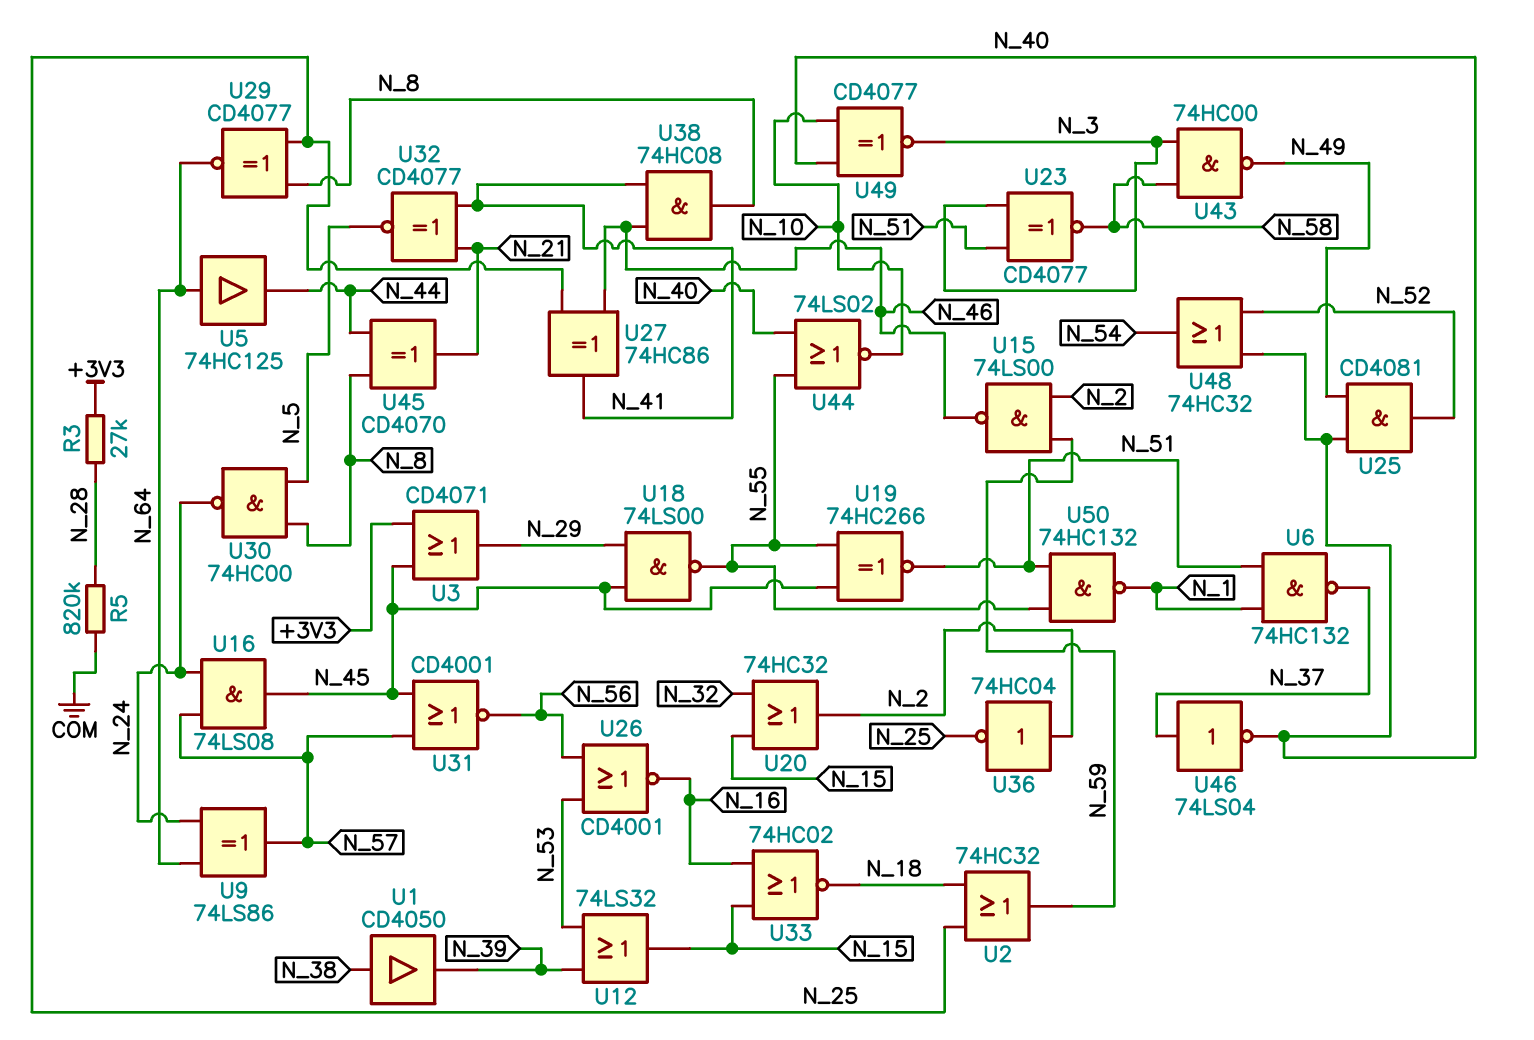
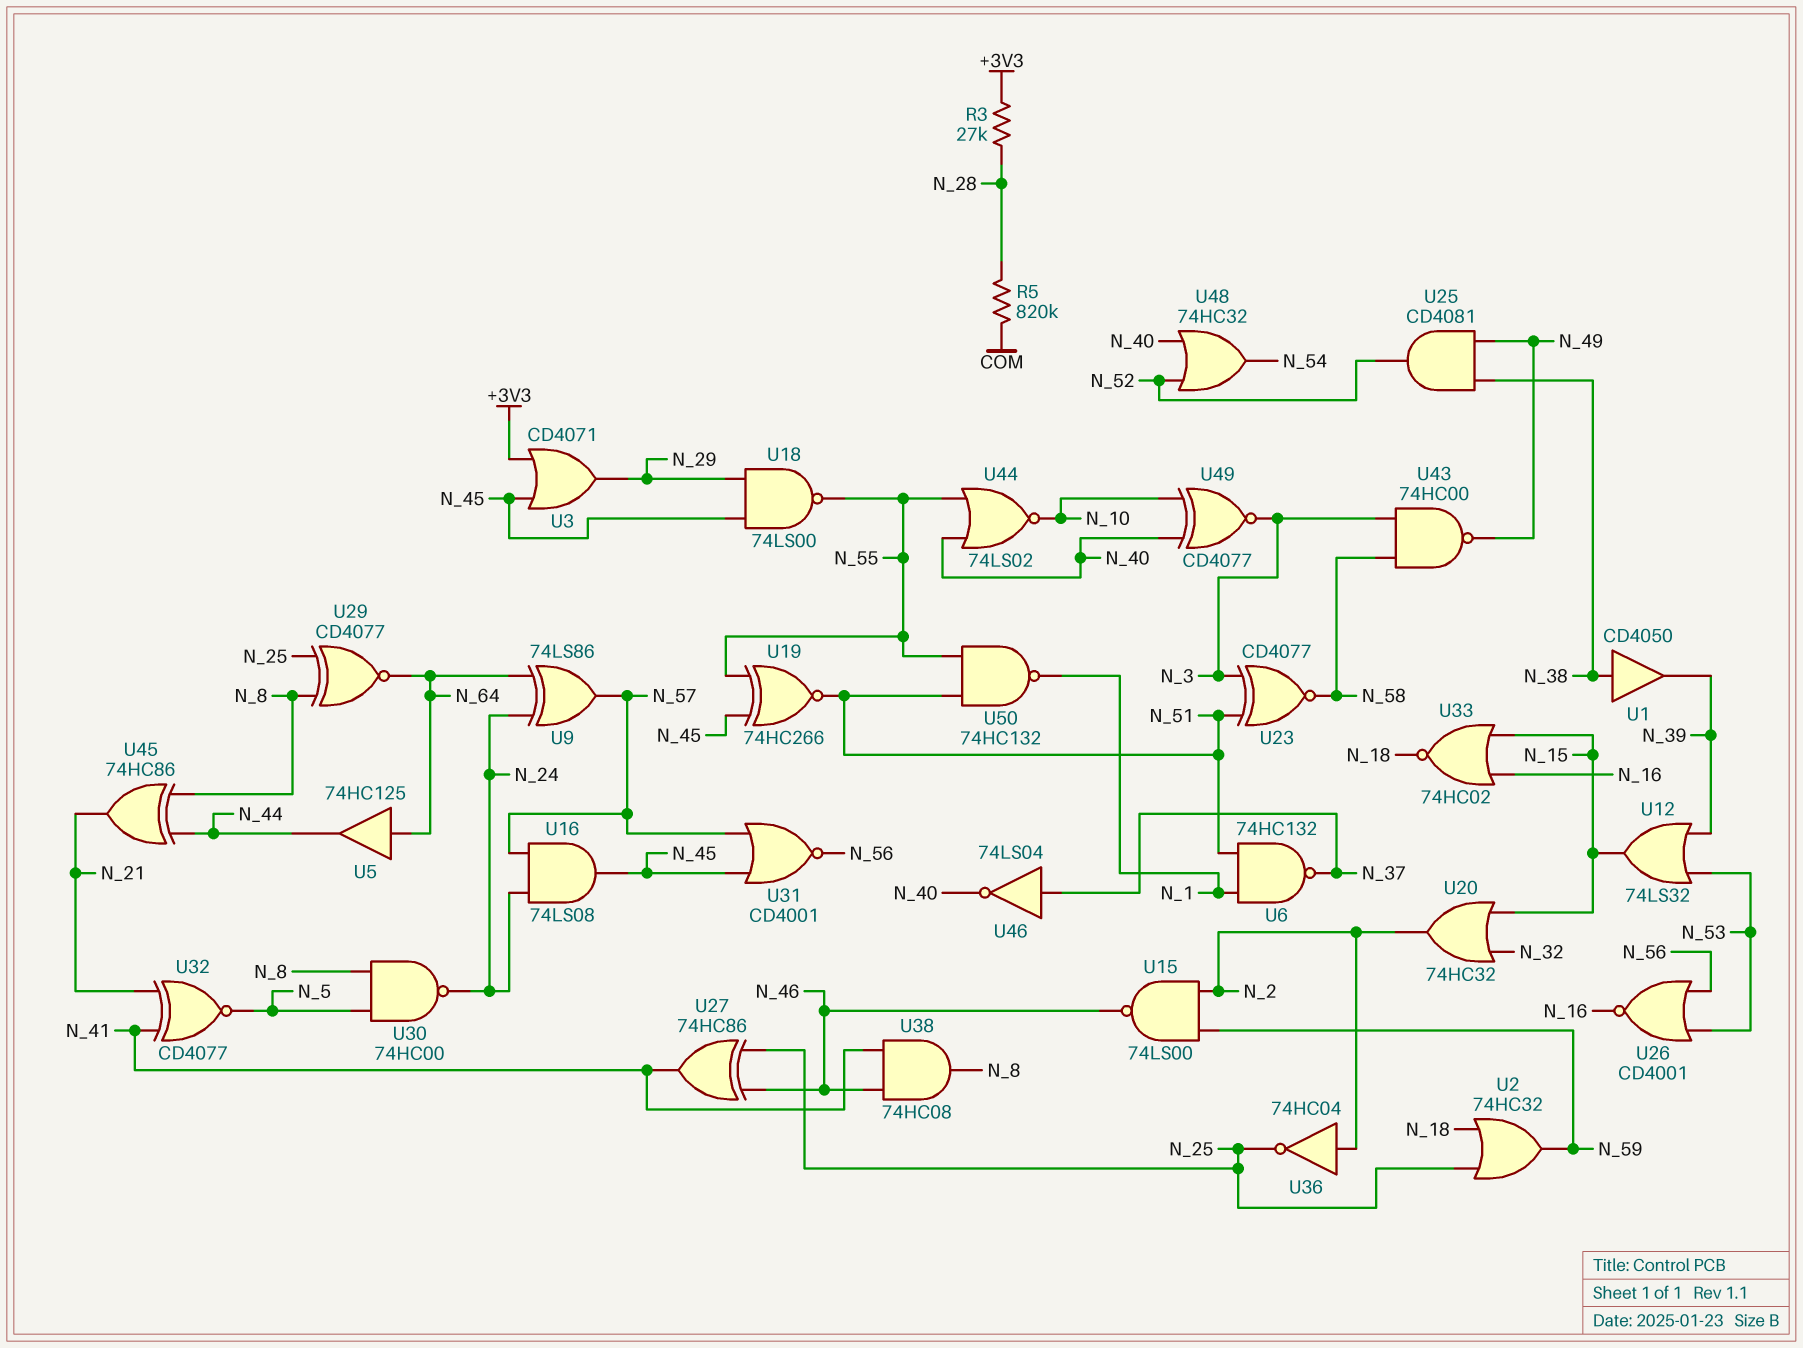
U25: AND CD4081 (in N_40, in N_49, out N_52) -> AND CD4081 (in N_38, in N_49, out N_52)
U45: XOR CD4070 (in N_8, in N_44, out N_21) -> XOR 74HC86 (in N_8, in N_44, out N_21)

